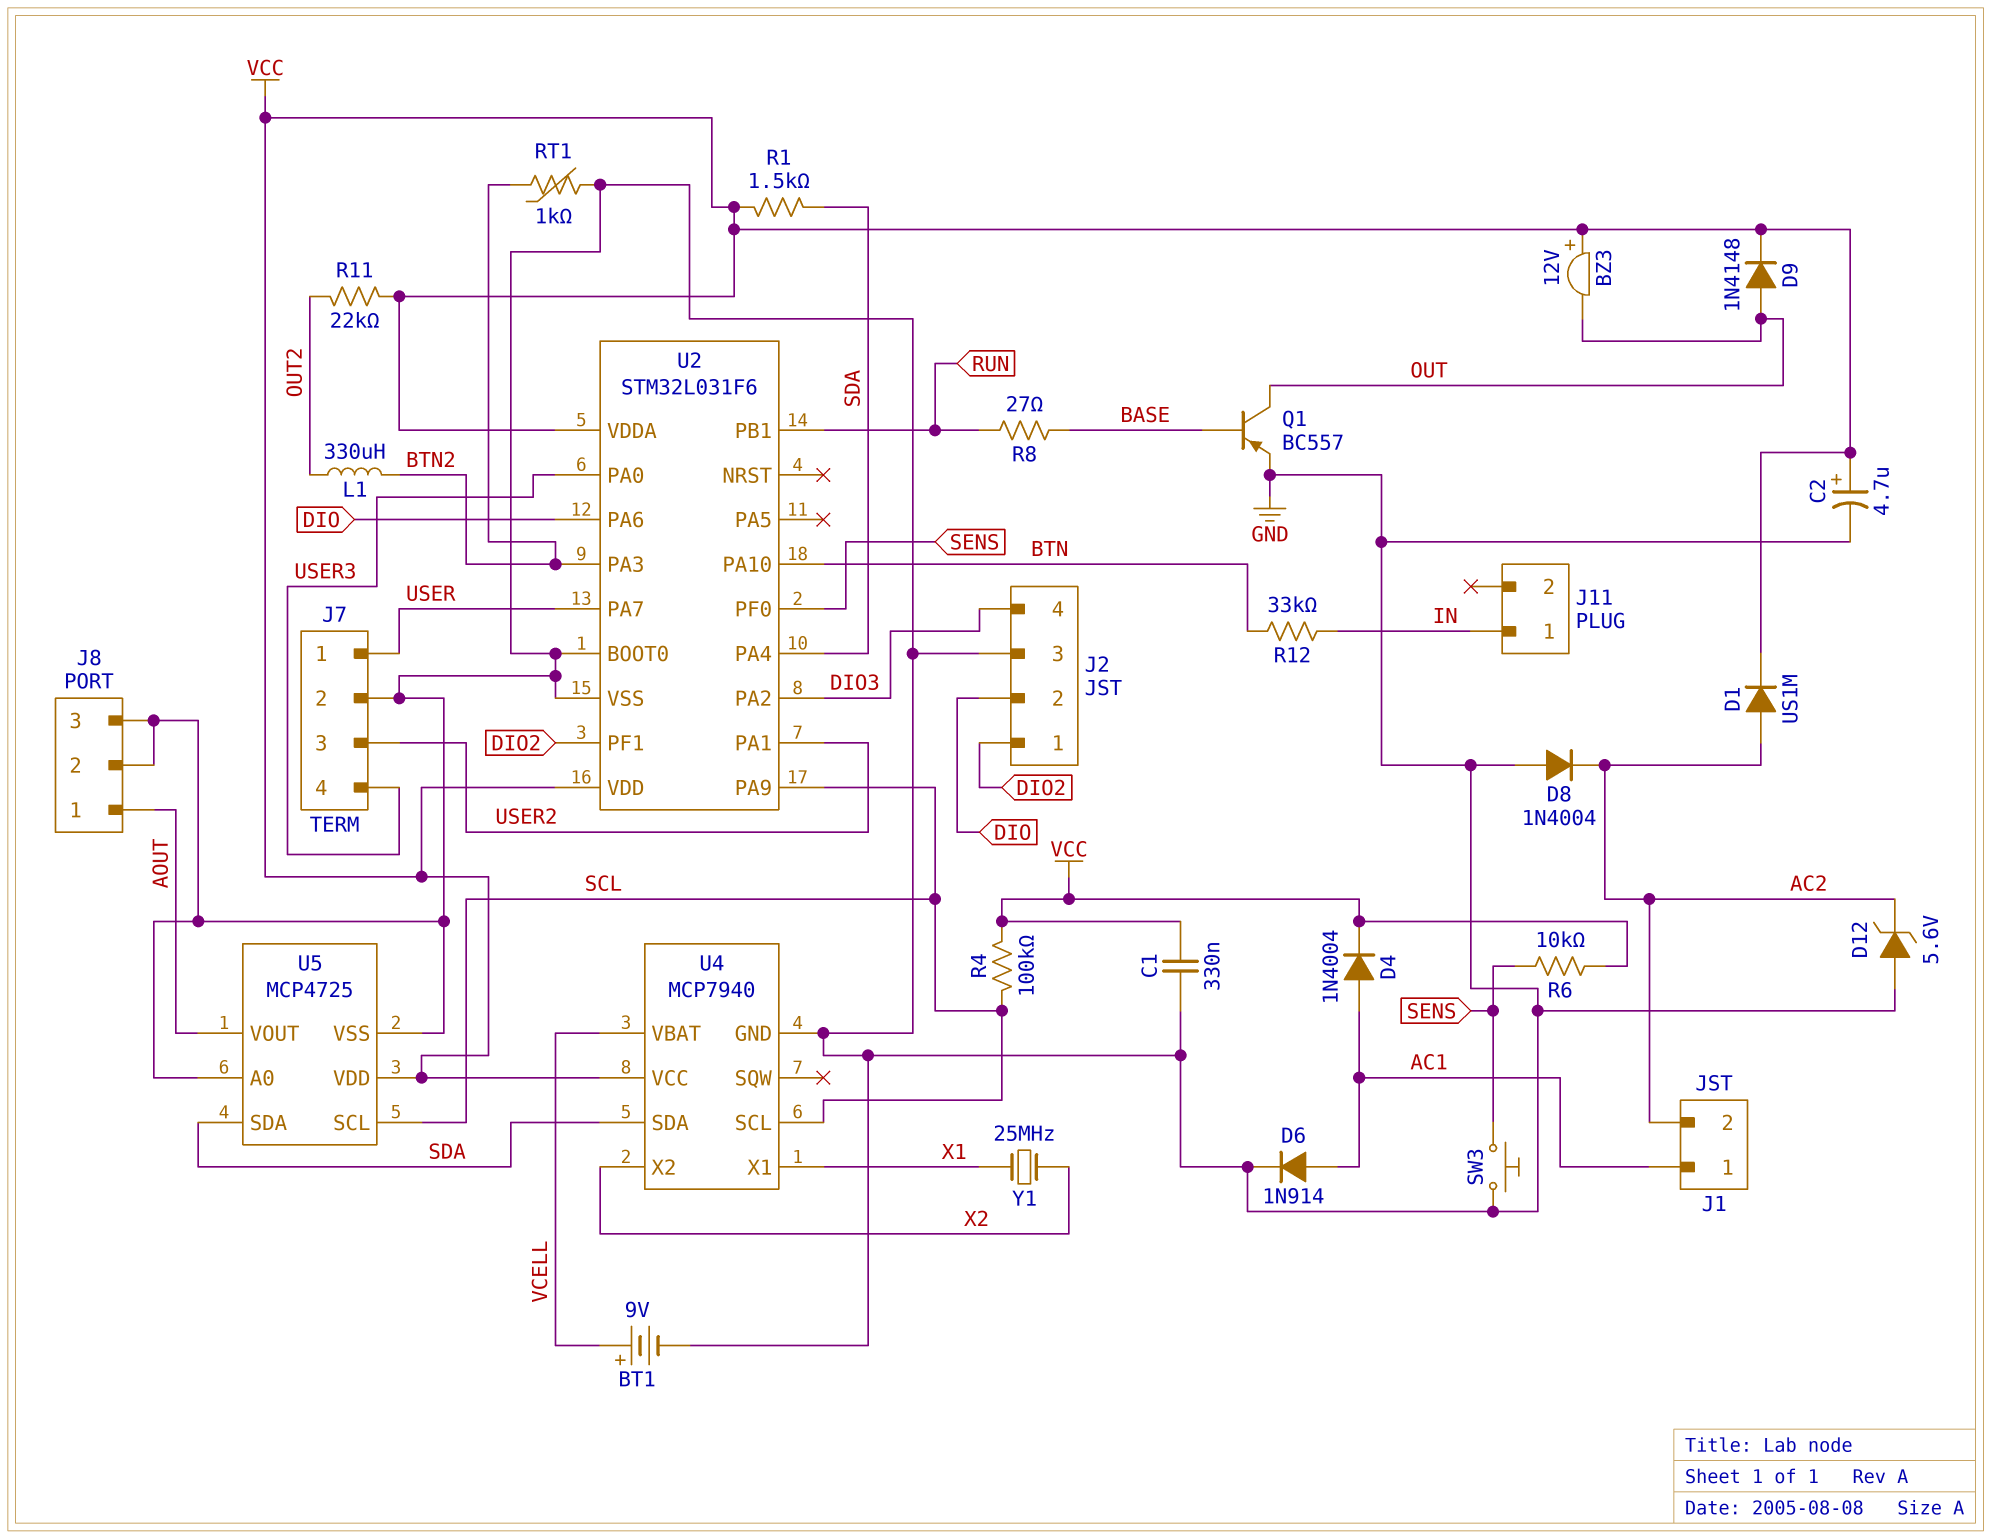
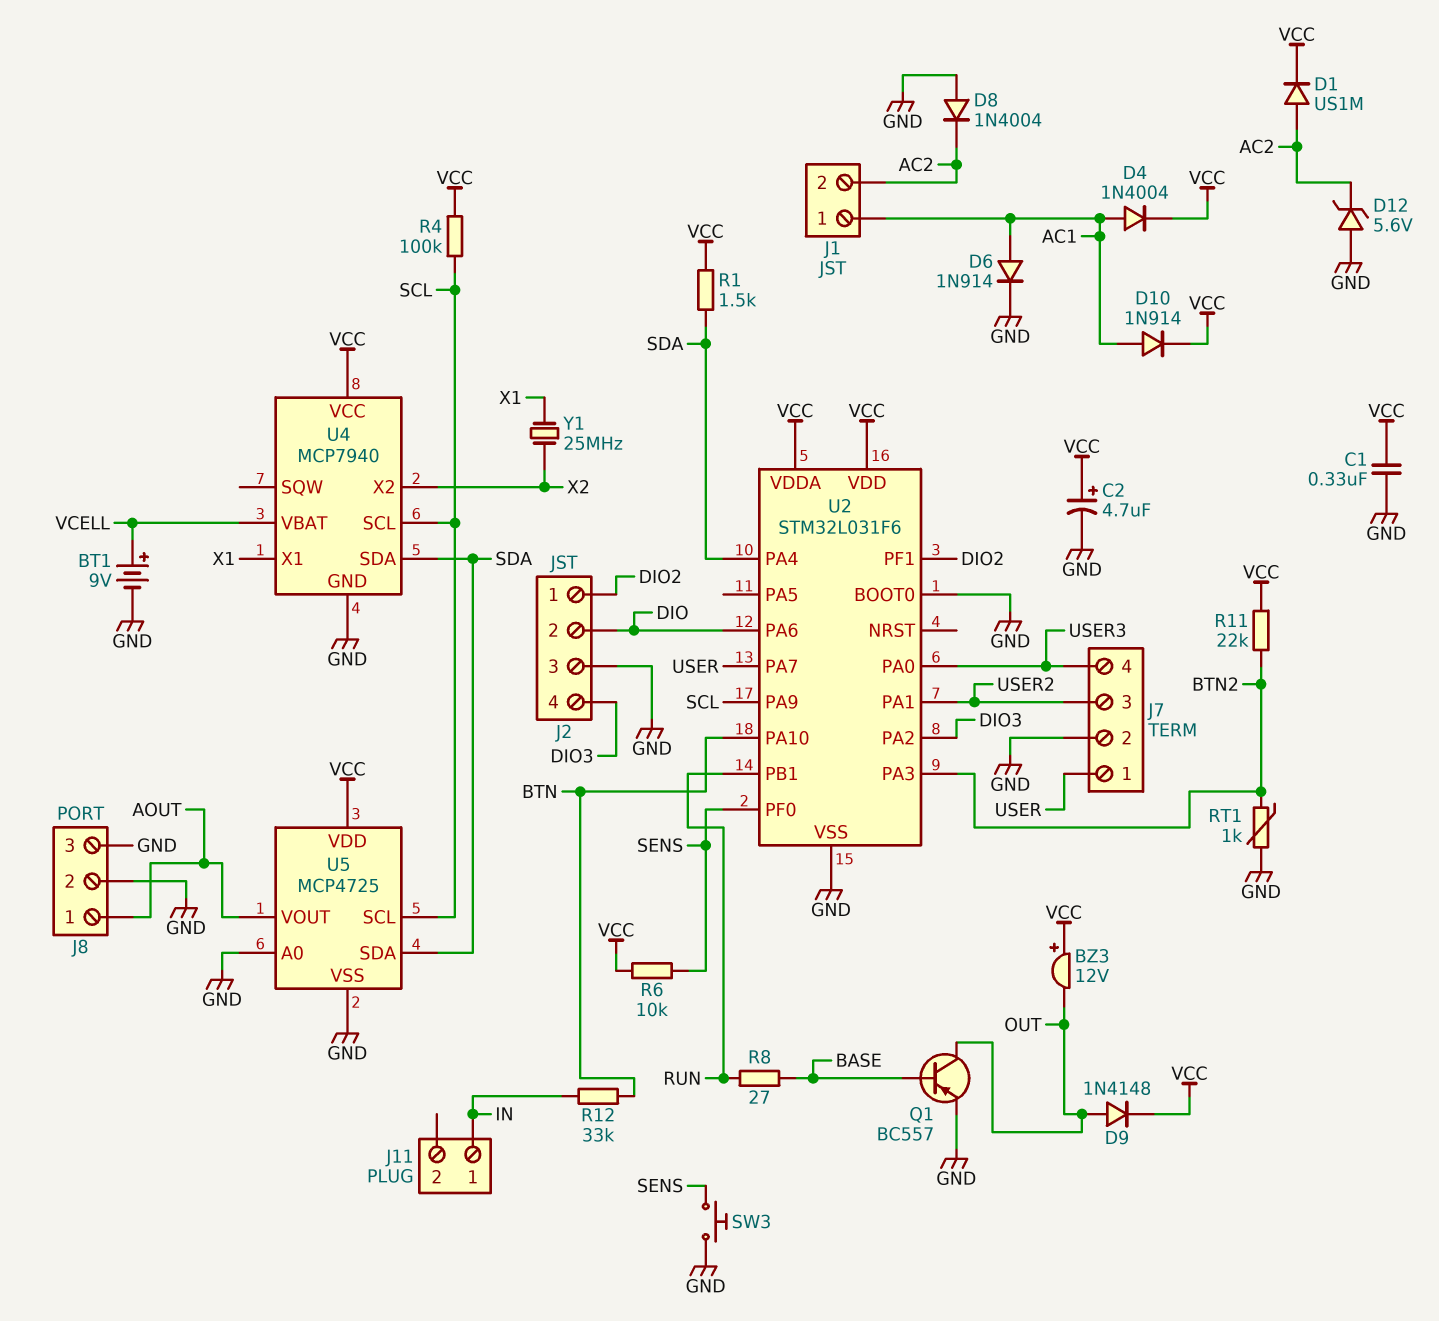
D10: none -> diode 1N914 (A AC1, K VCC)
L1: 330uH (BTN2, OUT2) -> none
R11: 22k (OUT2, VCC) -> 22k (BTN2, VCC)

